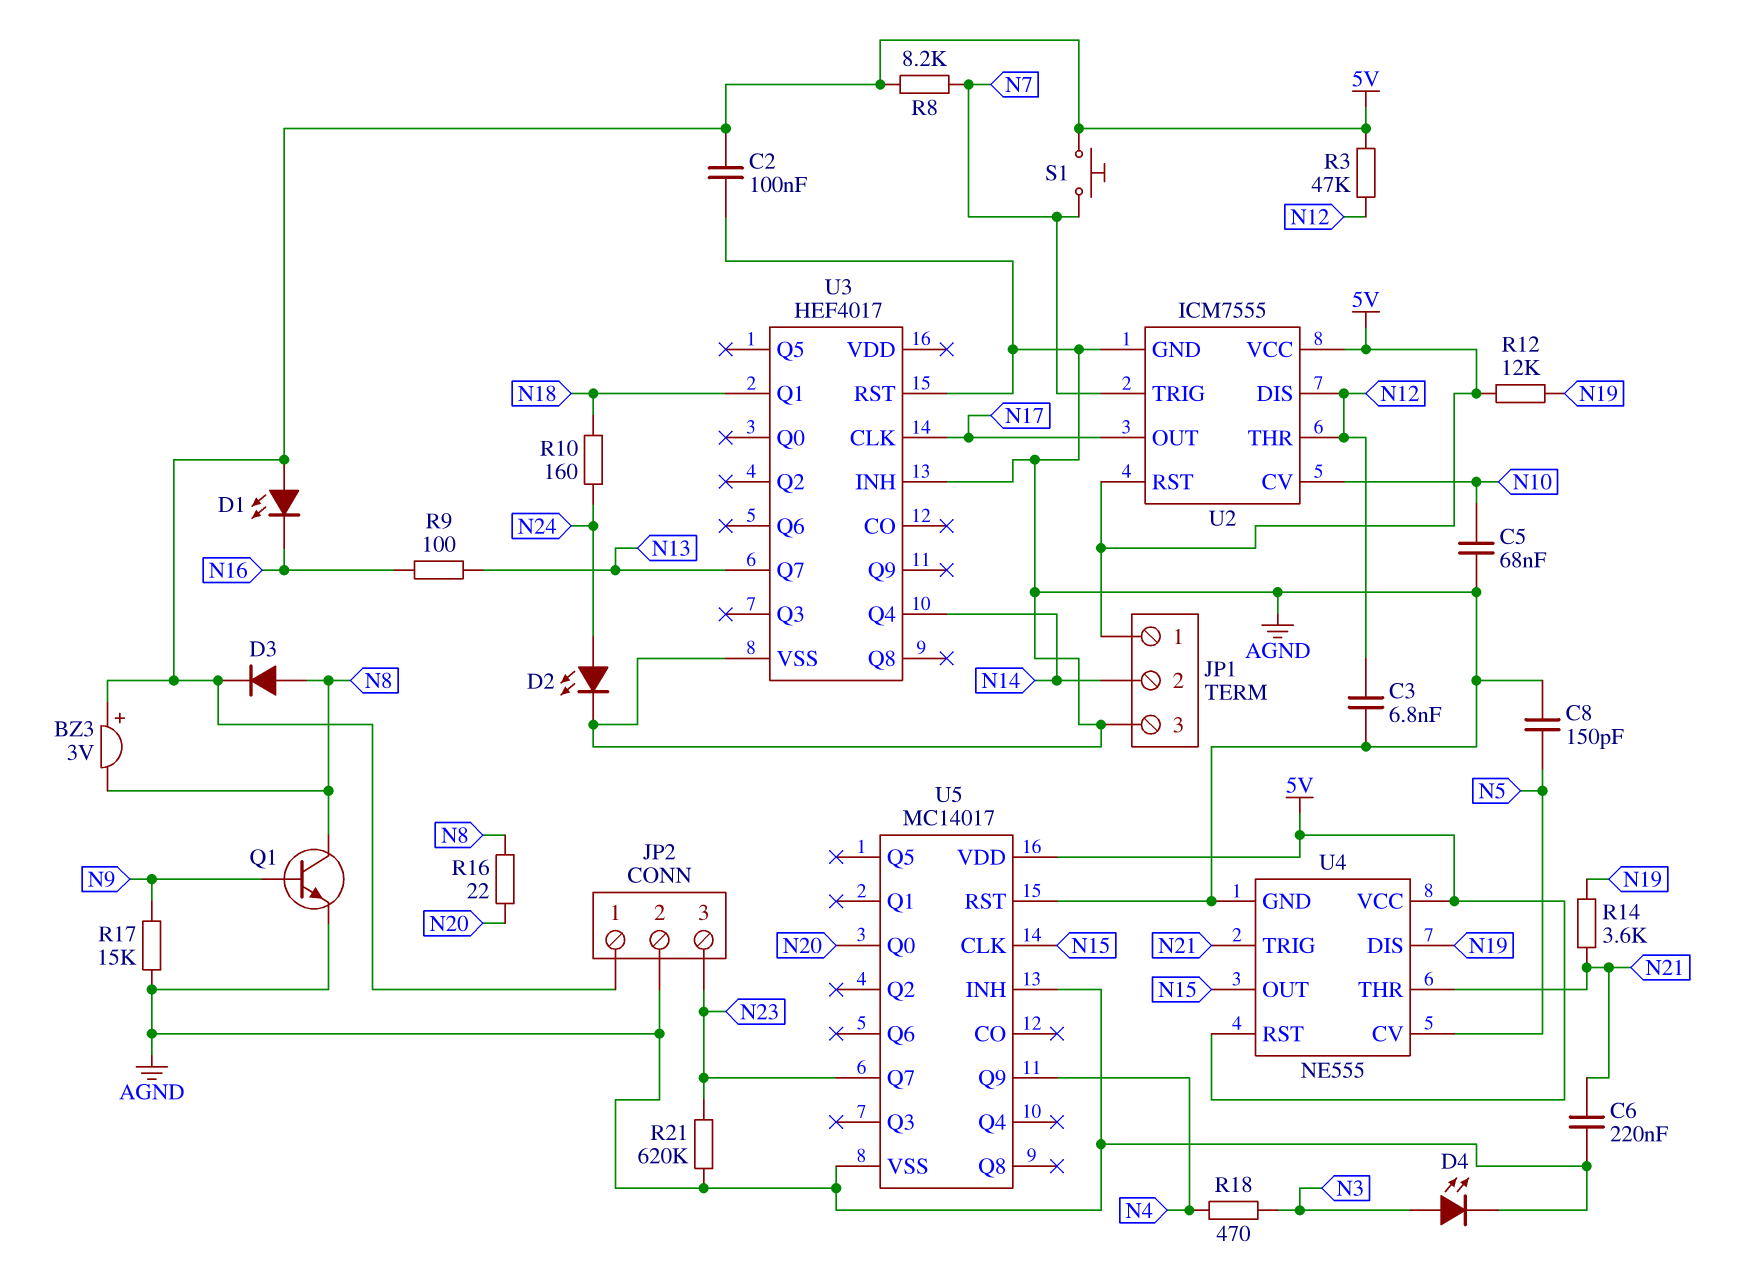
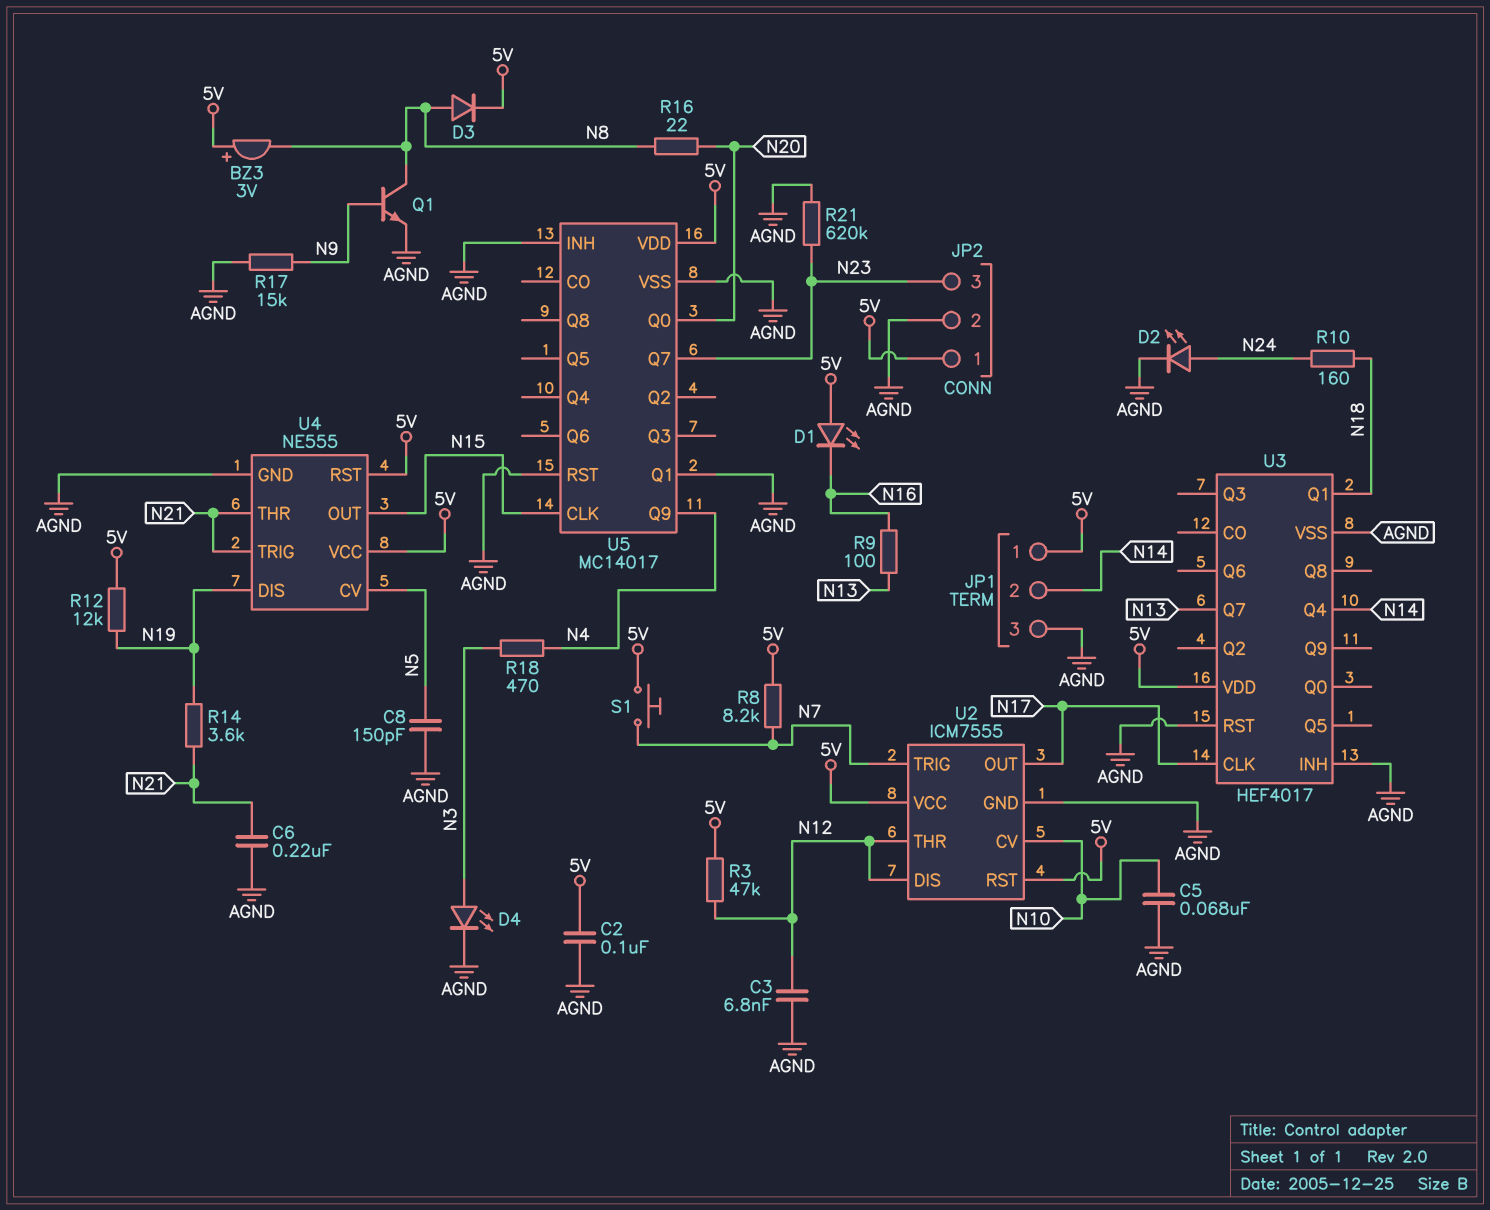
U3 pin VDD: none -> 5V
U5 pin Q1: none -> AGND

